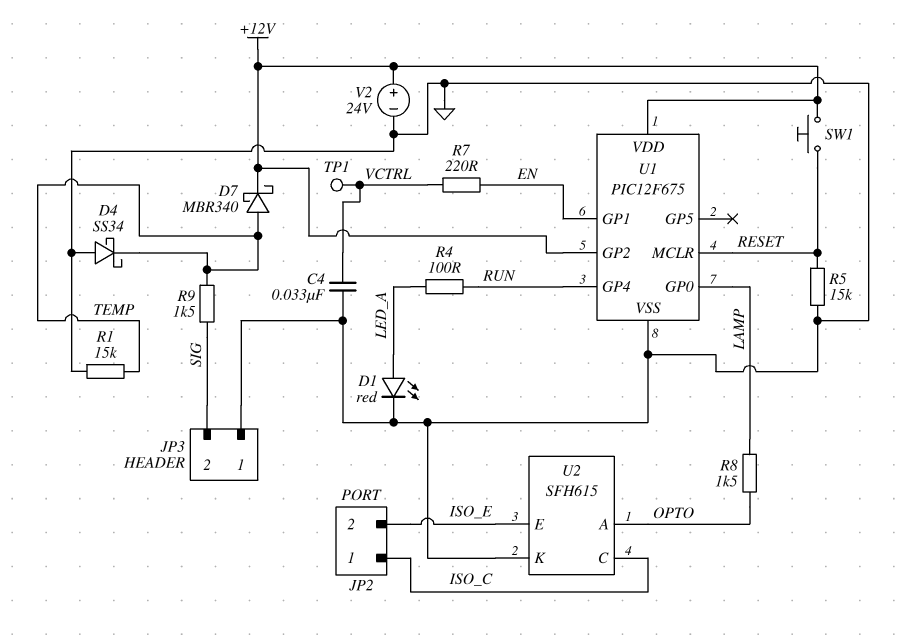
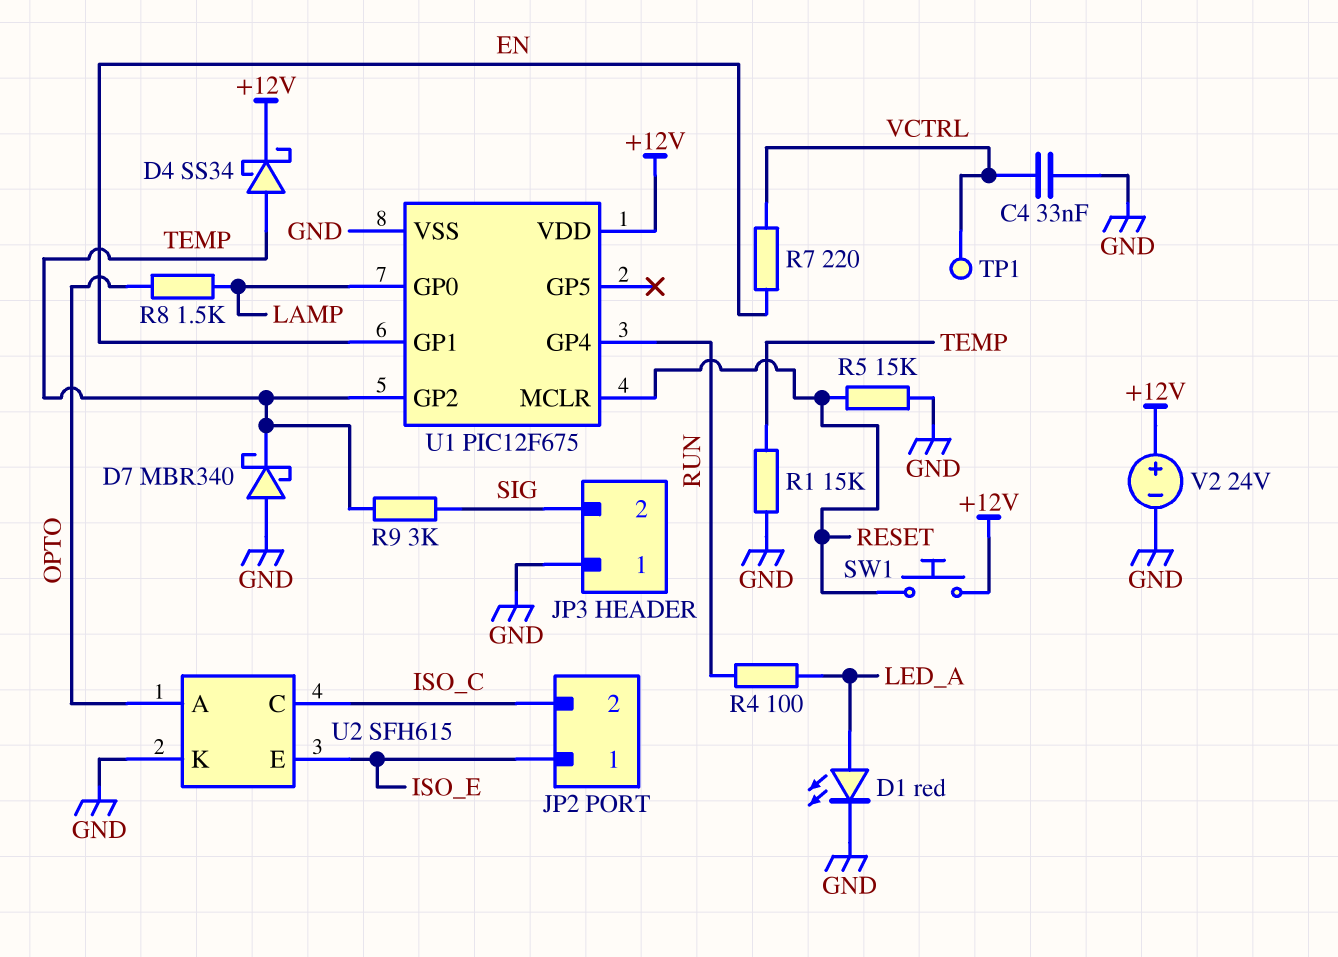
D4: schottky SS34 (A GND, K TEMP) -> schottky SS34 (A TEMP, K +12V)
D7: schottky MBR340 (A TEMP, K +12V) -> schottky MBR340 (A GND, K TEMP)
JP2 pin 1: ISO_C -> ISO_E
JP2 pin 2: ISO_E -> ISO_C
R9: 1.5k (SIG, TEMP) -> 3k (SIG, TEMP)
U1 pin GP2: +12V -> TEMP

